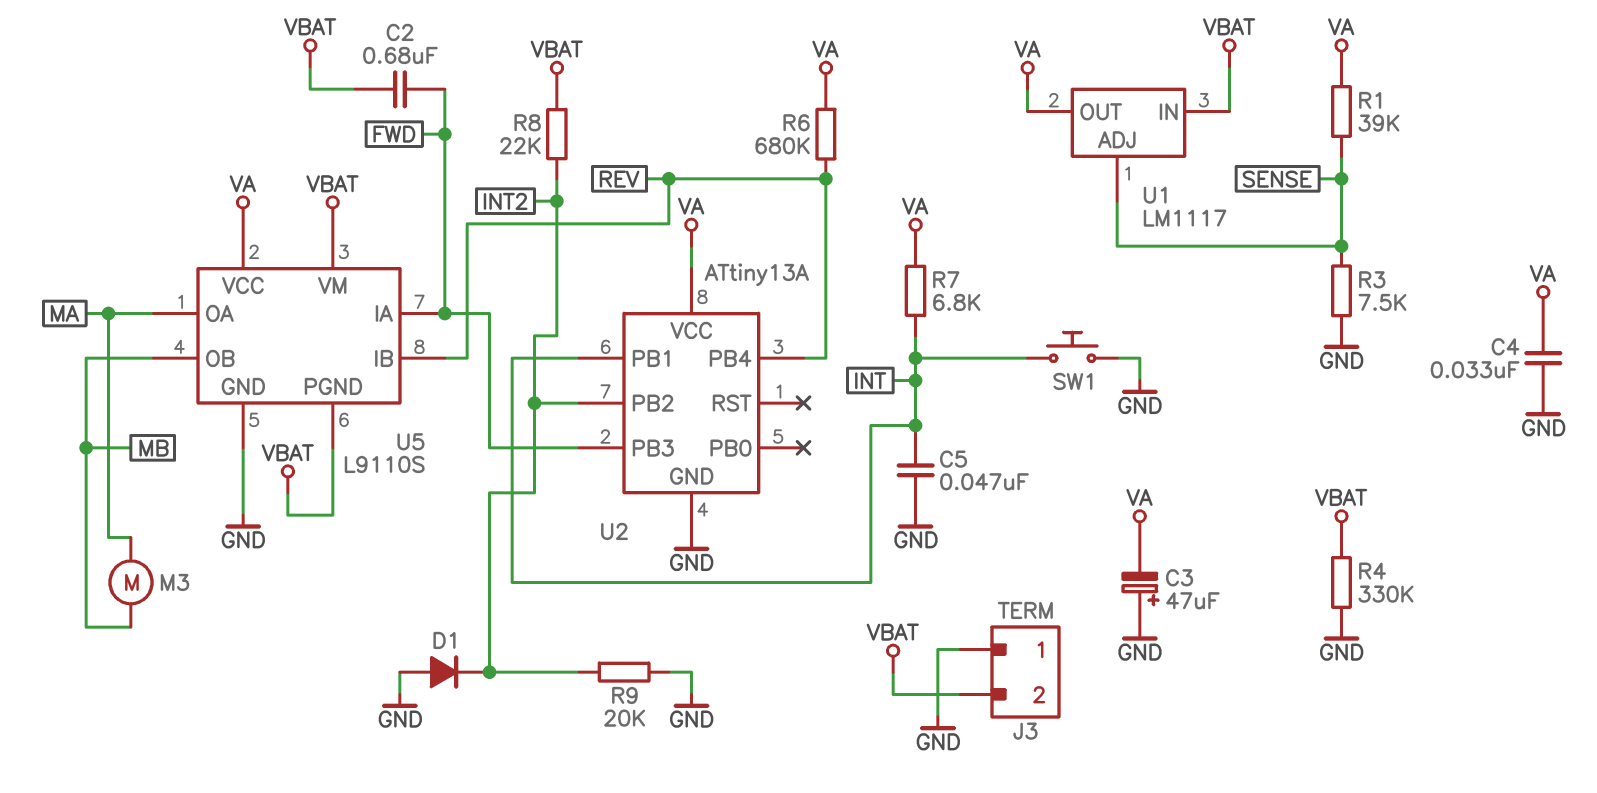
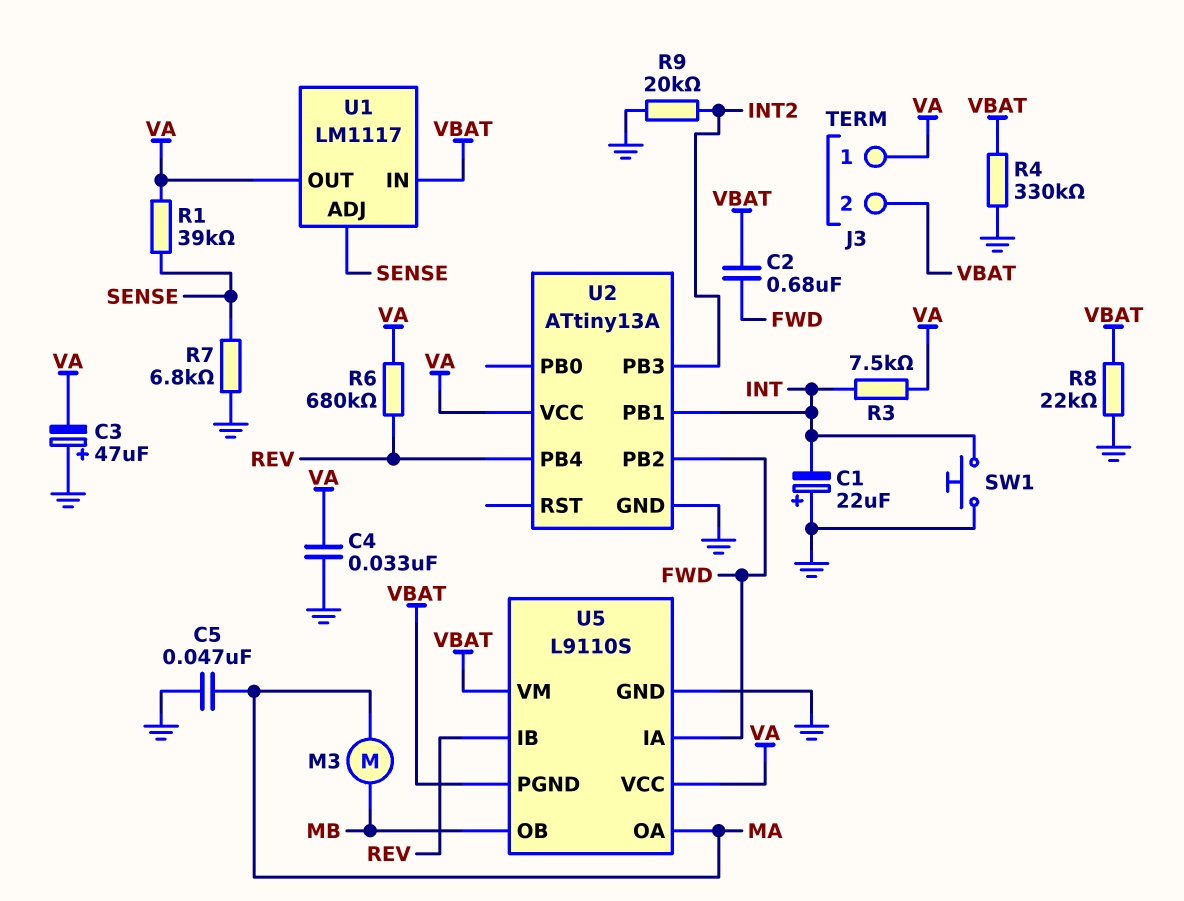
C1: none -> 22uF (plus GND, minus INT)
C5: 47nF (GND, INT) -> 47nF (GND, MA)
D1: diode (A GND, K INT2) -> none
J3 pin 1: GND -> VA
R3: 7.5k (GND, SENSE) -> 7.5k (INT, VA)
R7: 6.8k (INT, VA) -> 6.8k (GND, SENSE)
R8: 22k (INT2, VBAT) -> 22k (GND, VBAT)
U2 pin PB2: INT2 -> FWD
U2 pin PB3: FWD -> INT2

